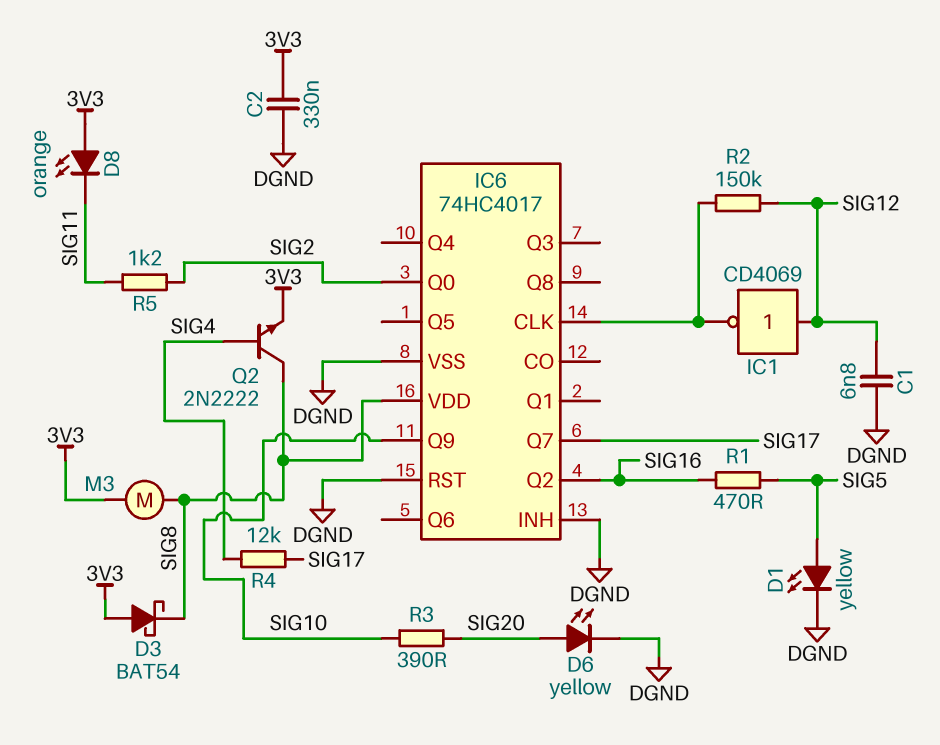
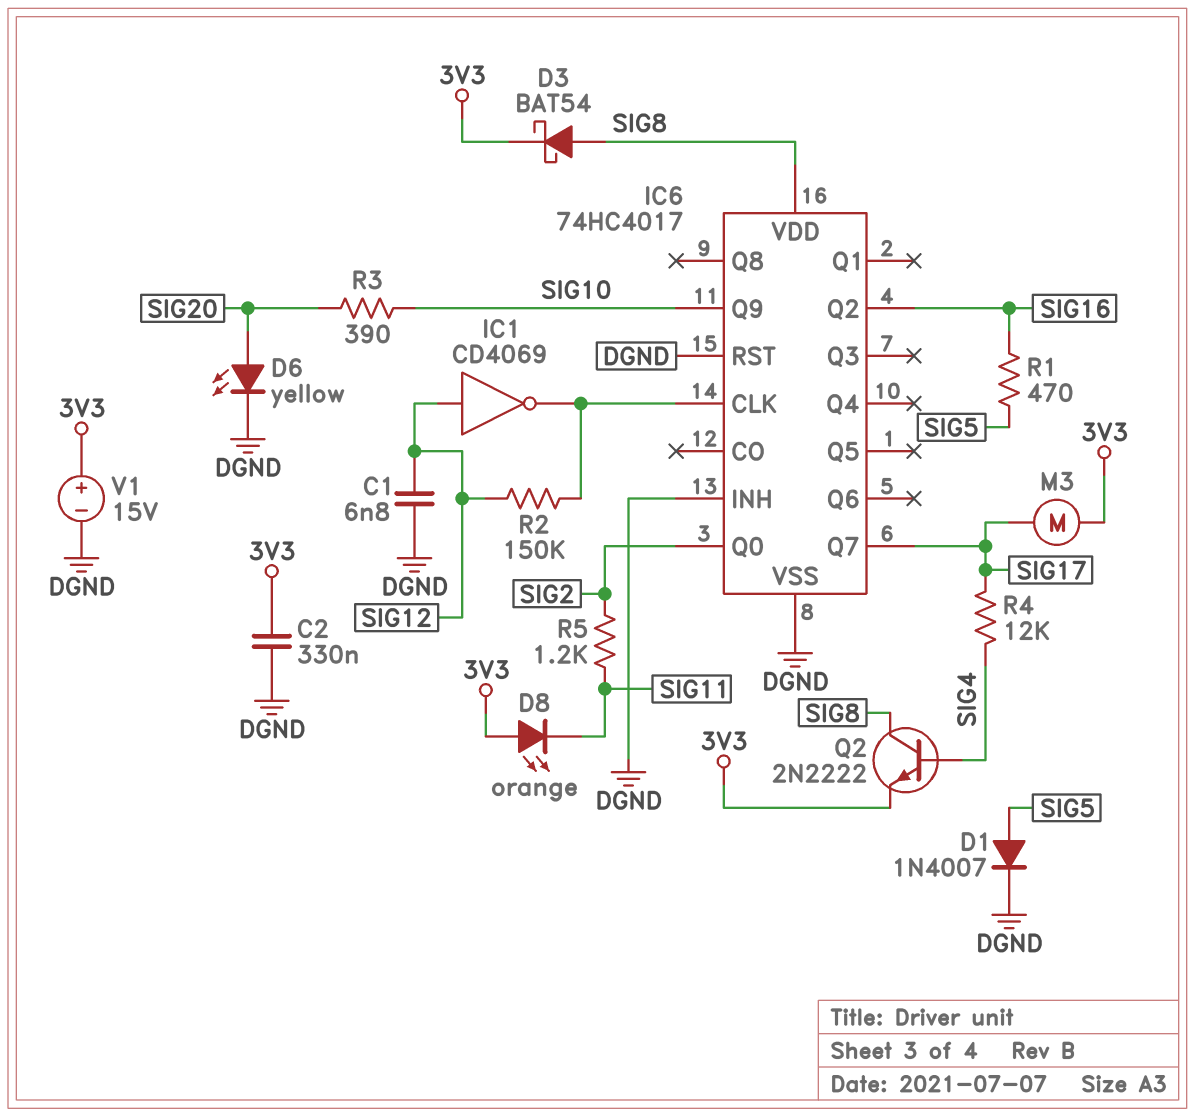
D1: LED yellow (A SIG5, K DGND) -> diode 1N4007 (A SIG5, K DGND)
D3: schottky BAT54 (A 3V3, K SIG8) -> schottky BAT54 (A SIG8, K 3V3)
M3: motor (3V3, SIG8) -> motor (3V3, SIG17)
V1: none -> 15V (plus 3V3, minus DGND)

